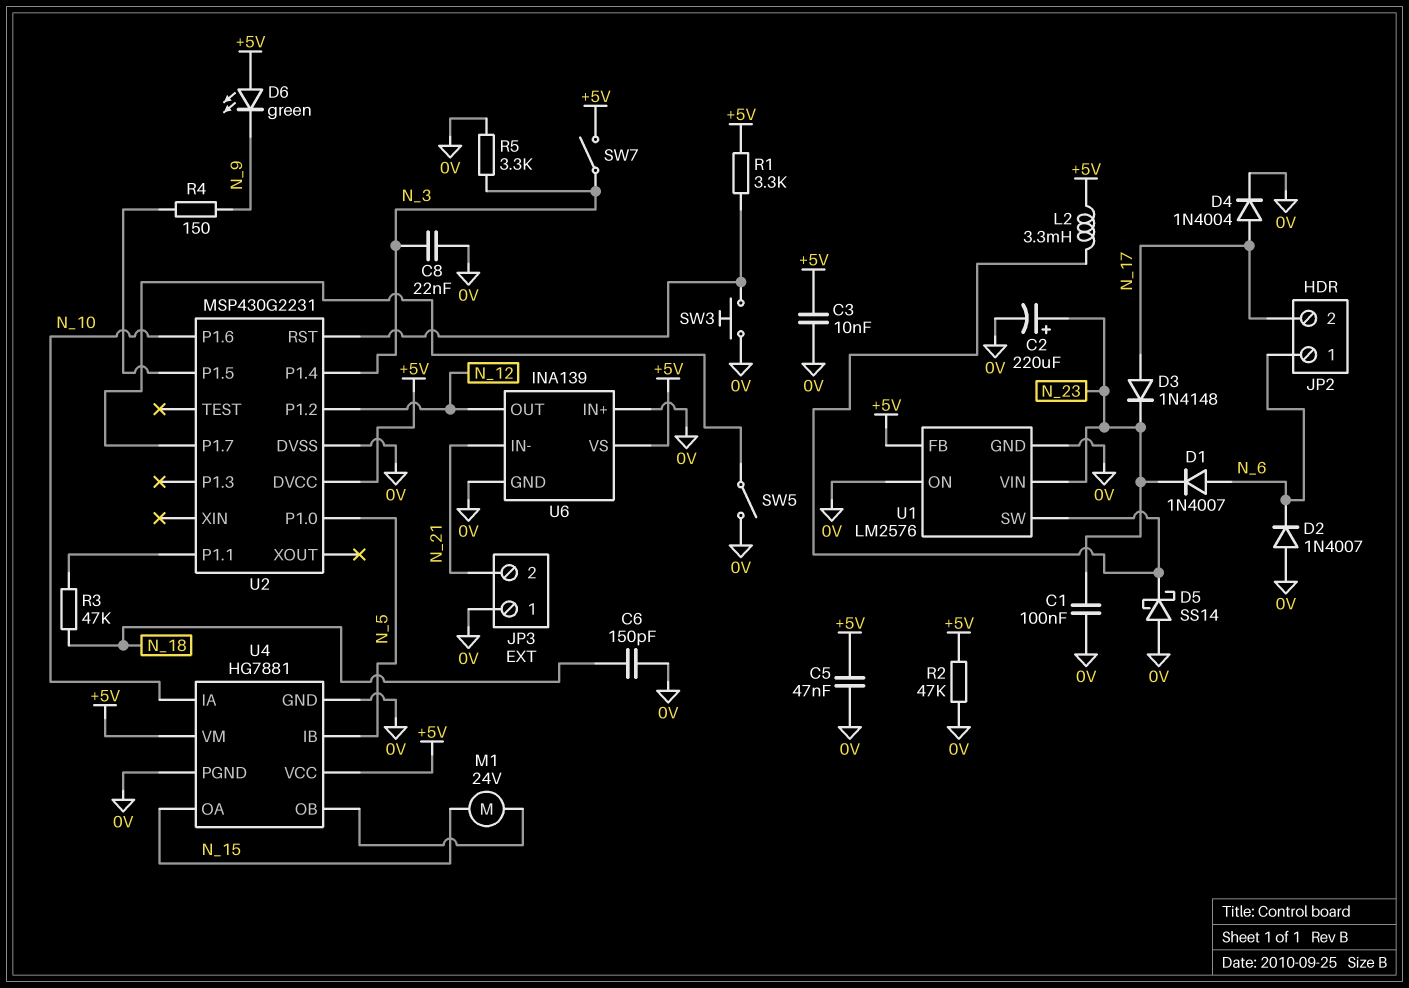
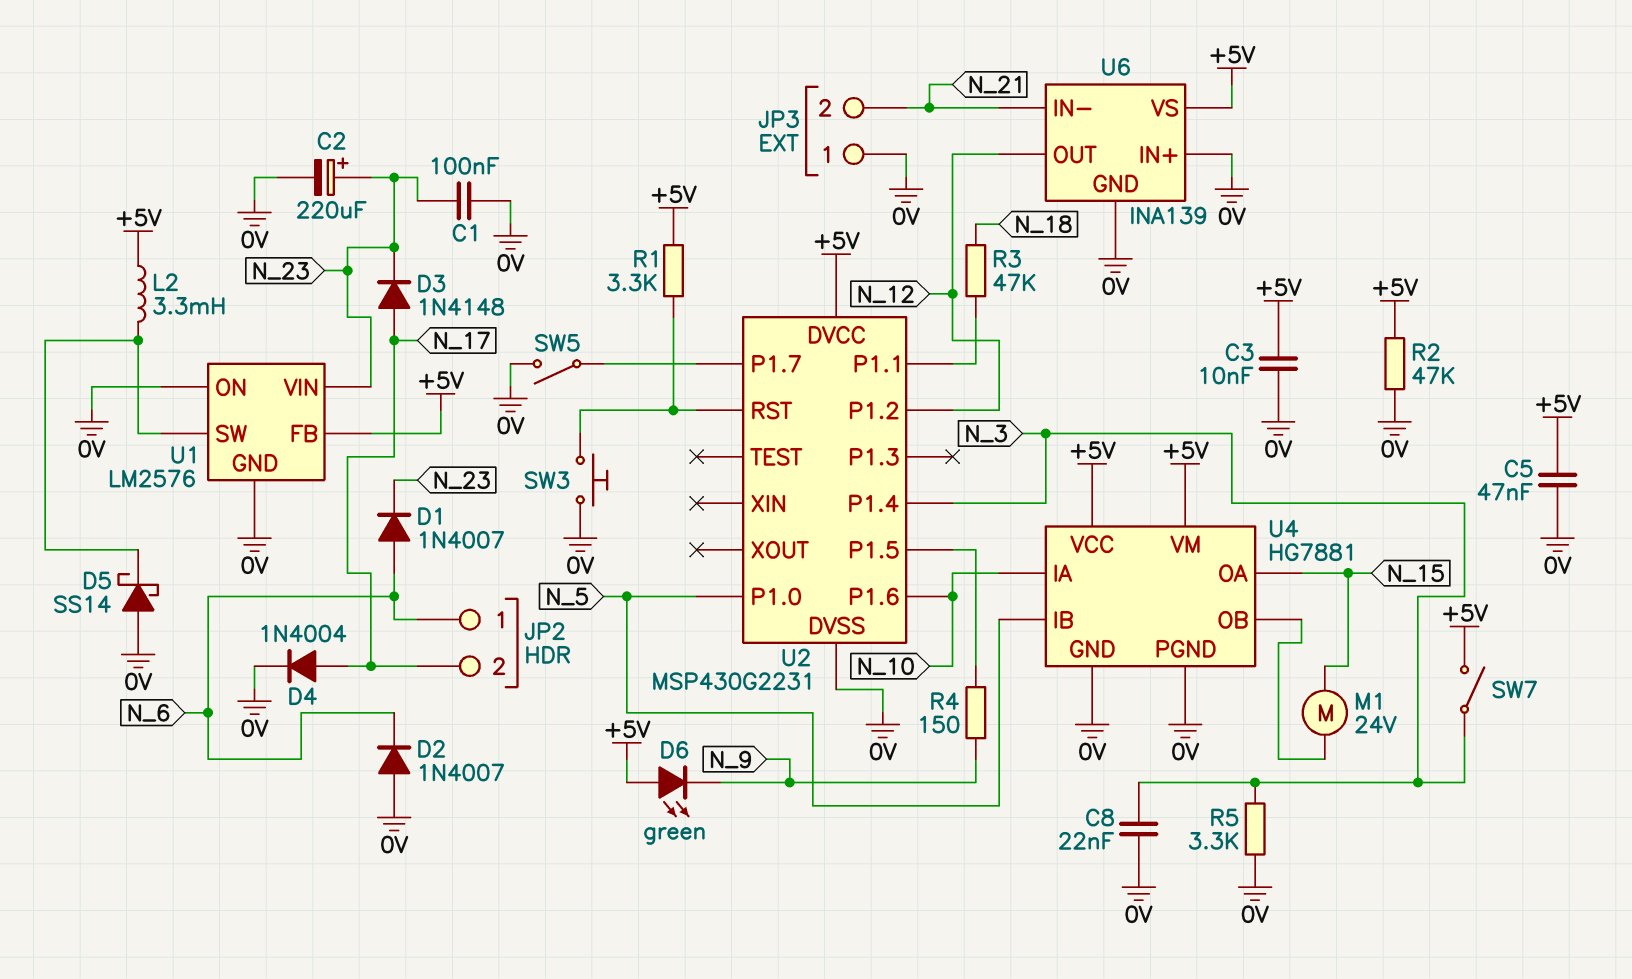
C6: 150pF (0V, N_18) -> none

